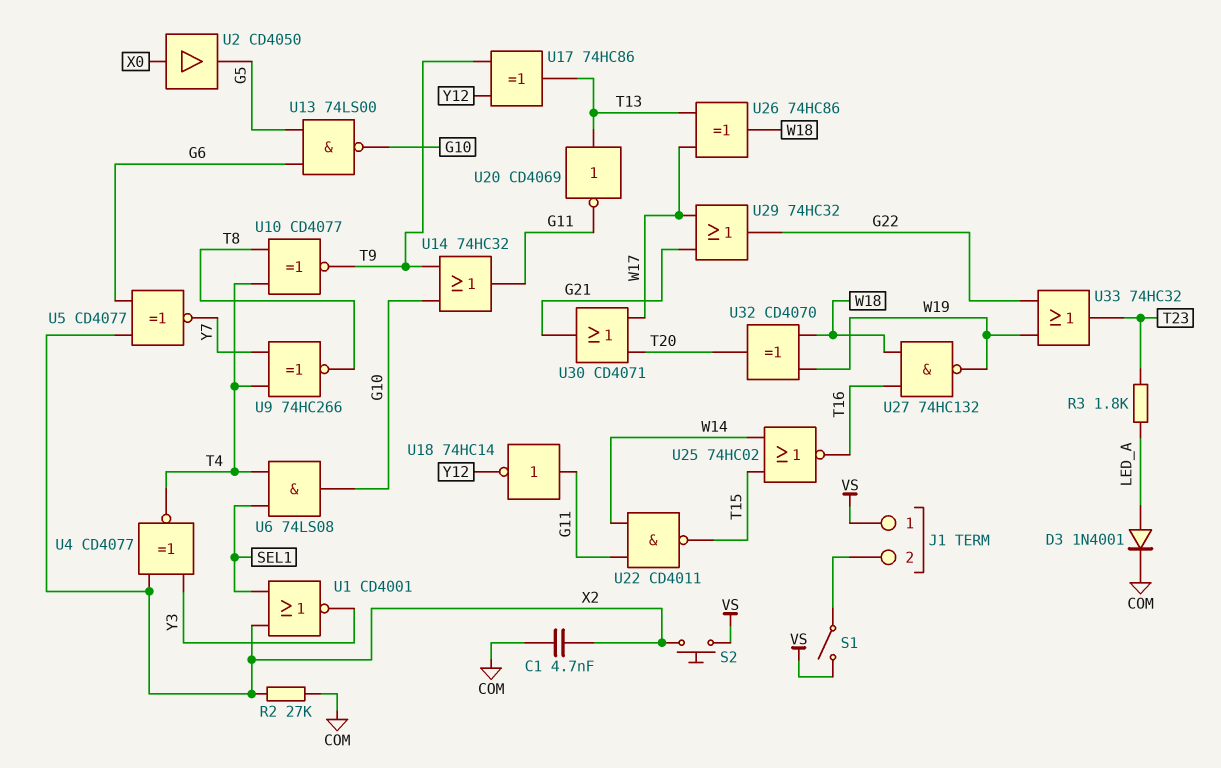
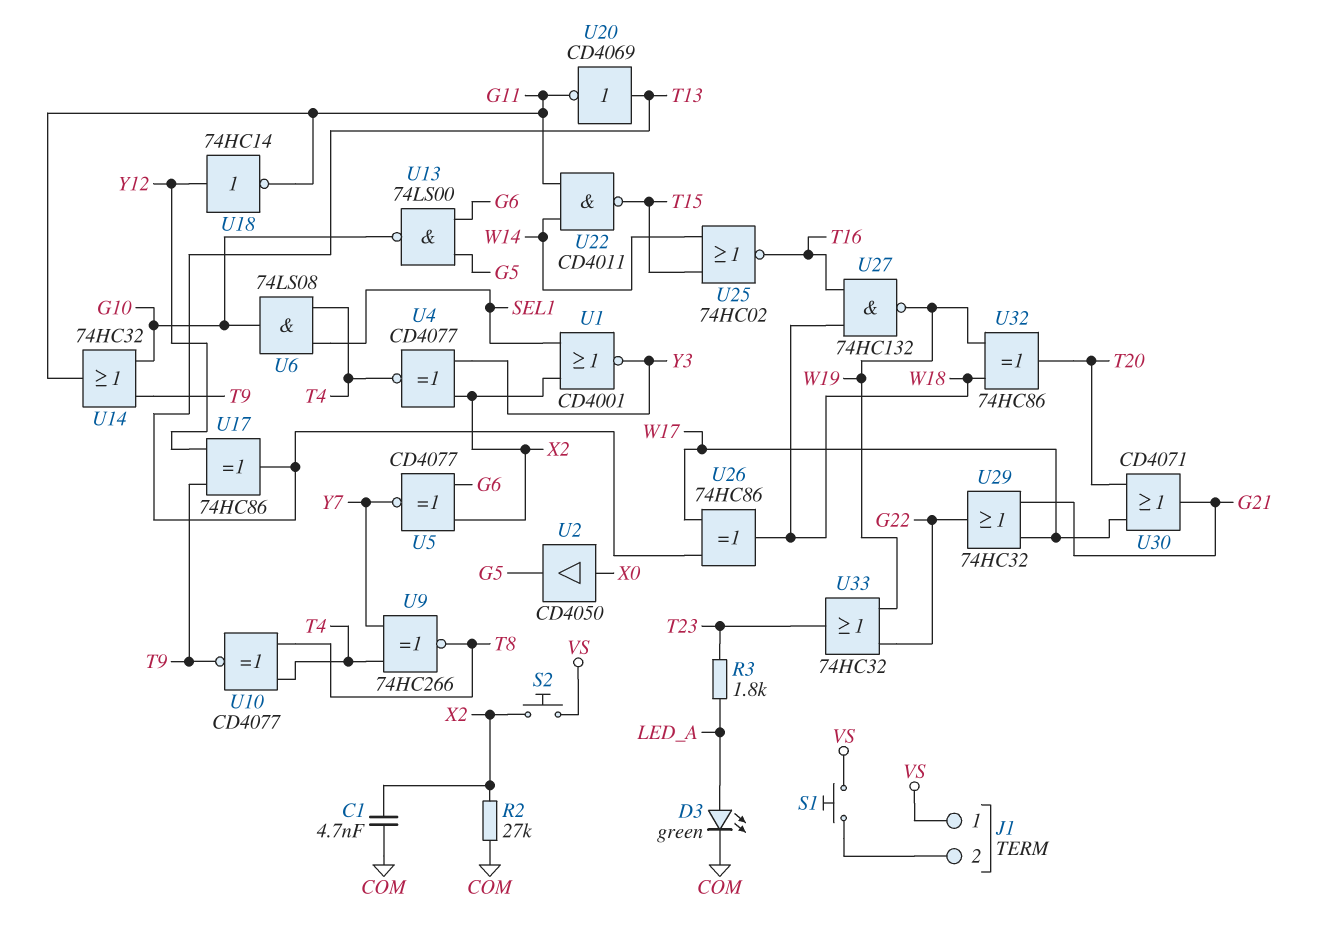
D3: diode 1N4001 (A LED_A, K COM) -> LED green (A LED_A, K COM)
S1: switch (J1/2, VS) -> button (J1/2, VS)
U18: NOT 74HC14 (in G11, out Y12) -> NOT 74HC14 (in Y12, out G11)
U32: XOR CD4070 (in W18, in W19, out T20) -> XOR 74HC86 (in W18, in W19, out T20)

